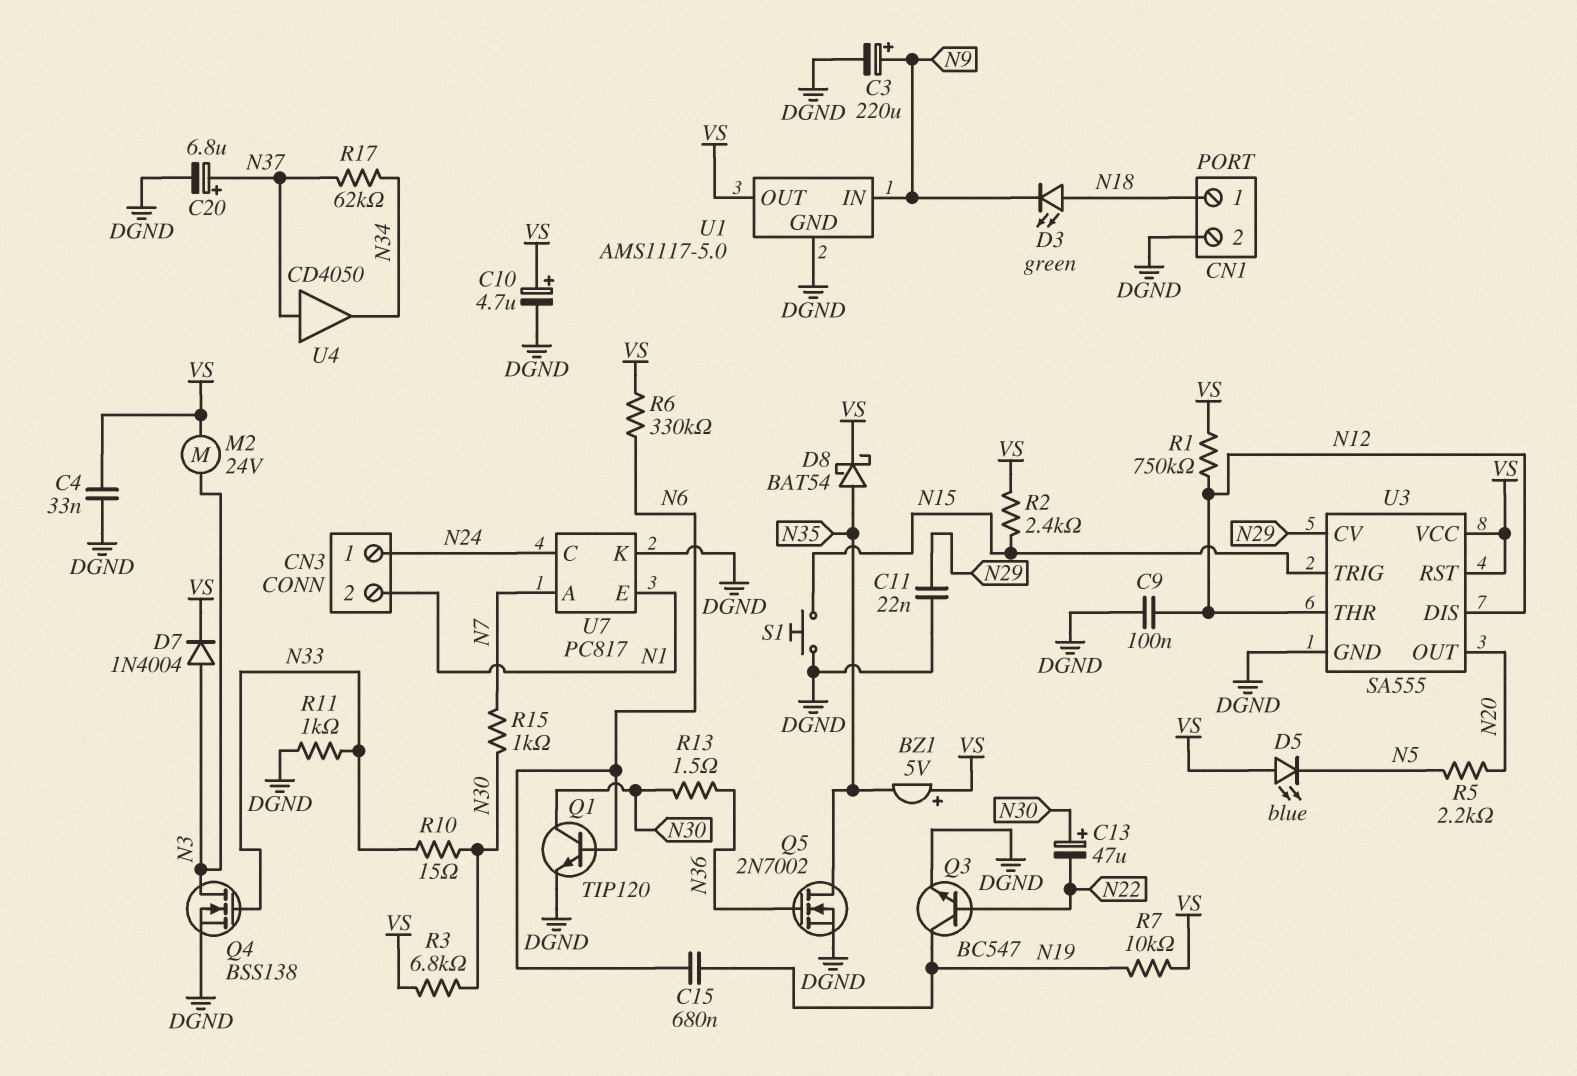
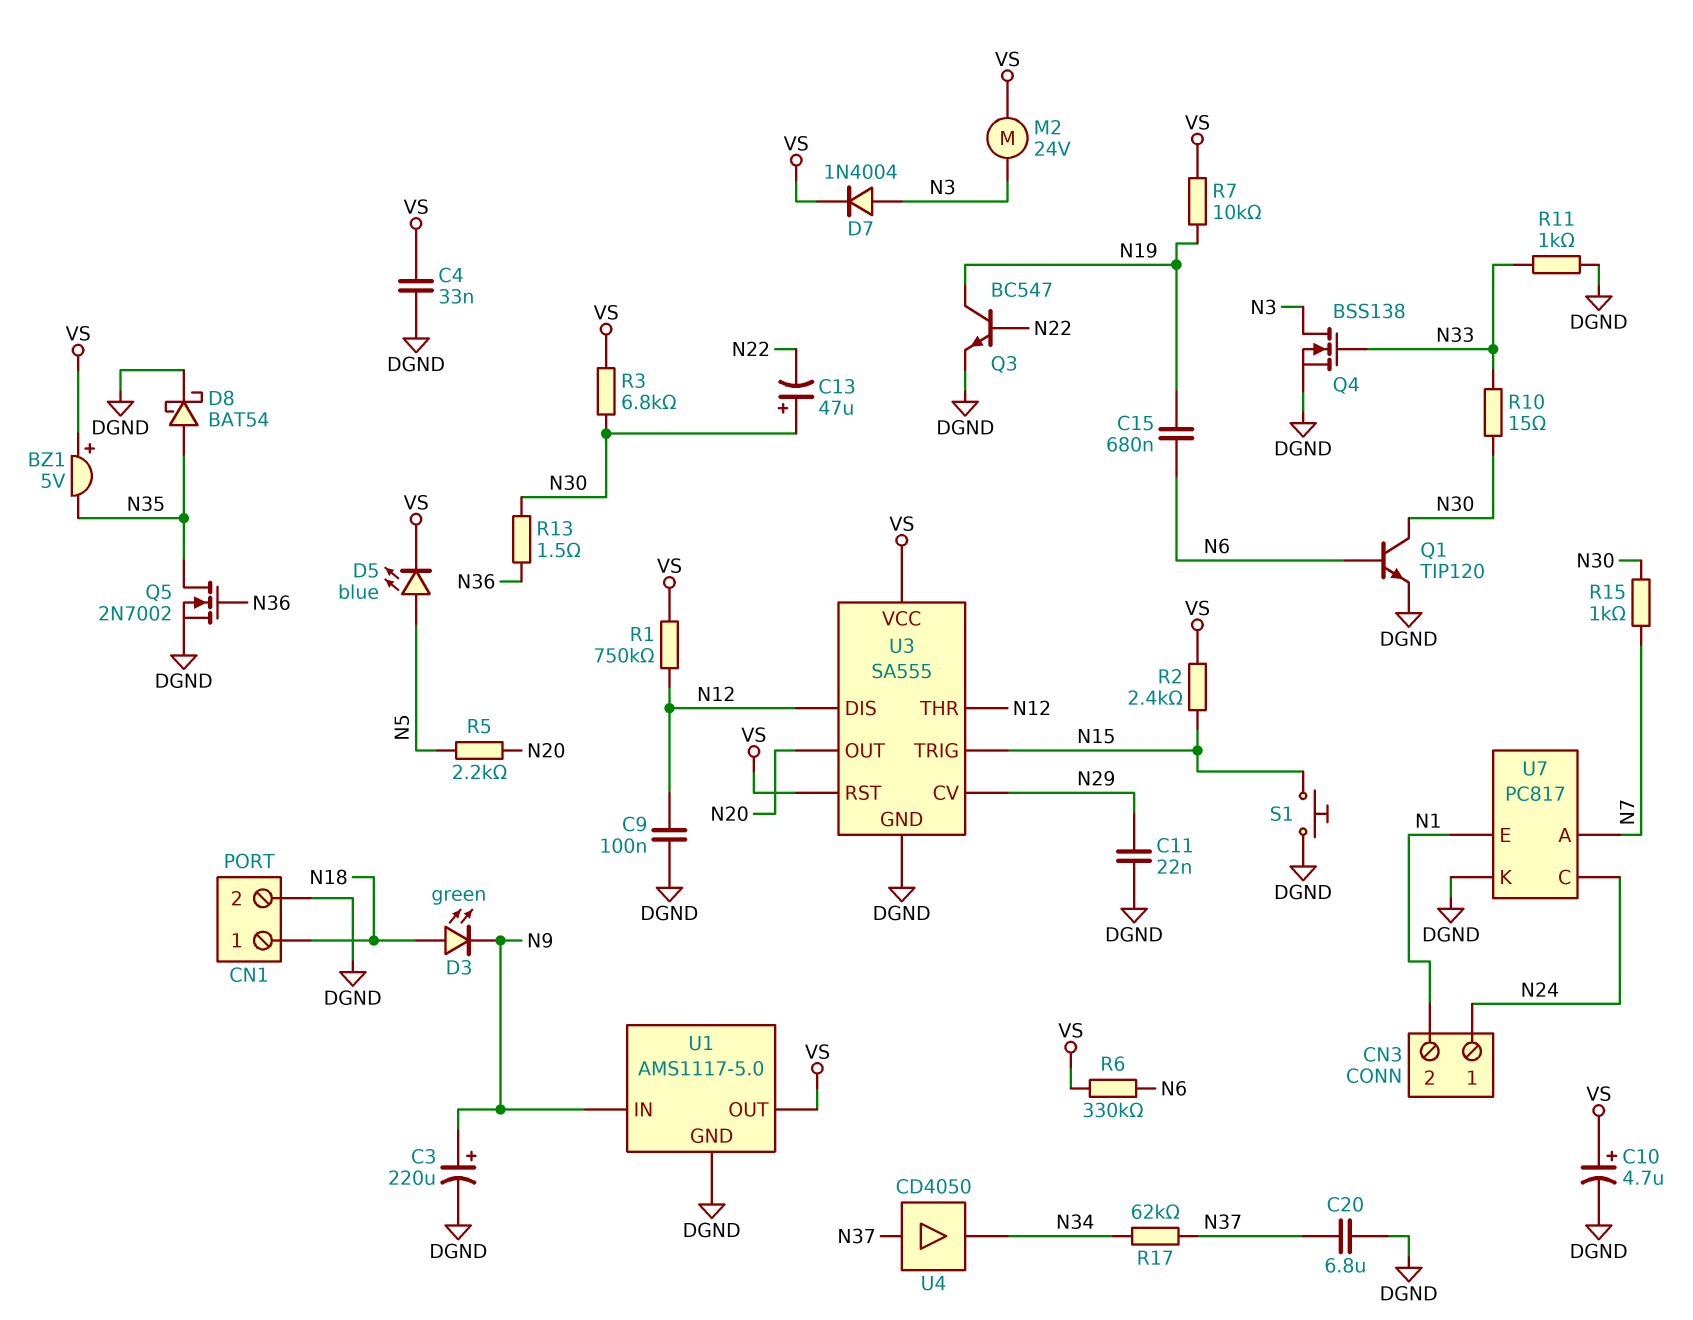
C20: 6.8uF (plus N37, minus DGND) -> 6.8uF (DGND, N37)
D5: LED blue (A VS, K N5) -> LED blue (A N5, K VS)
D8: schottky BAT54 (A N35, K VS) -> schottky BAT54 (A N35, K DGND)

